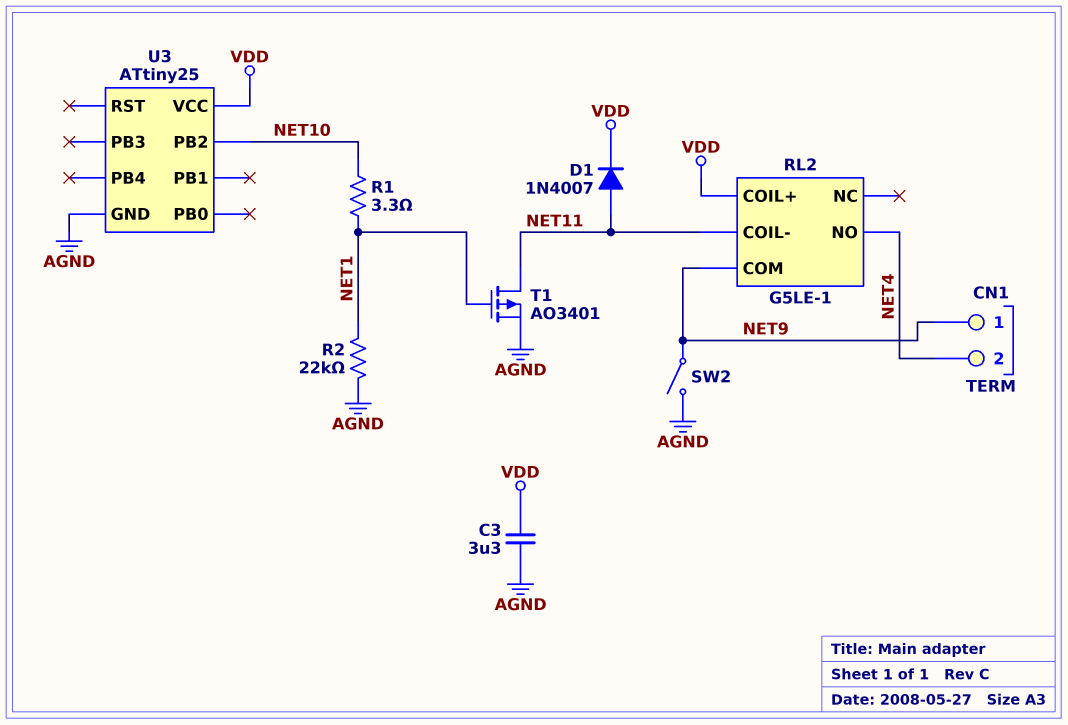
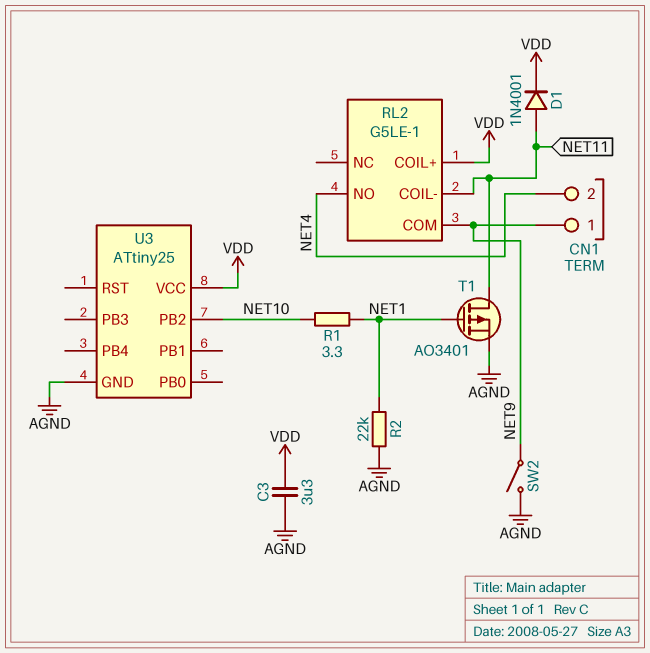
D1: diode 1N4007 (A NET11, K VDD) -> diode 1N4001 (A NET11, K VDD)

